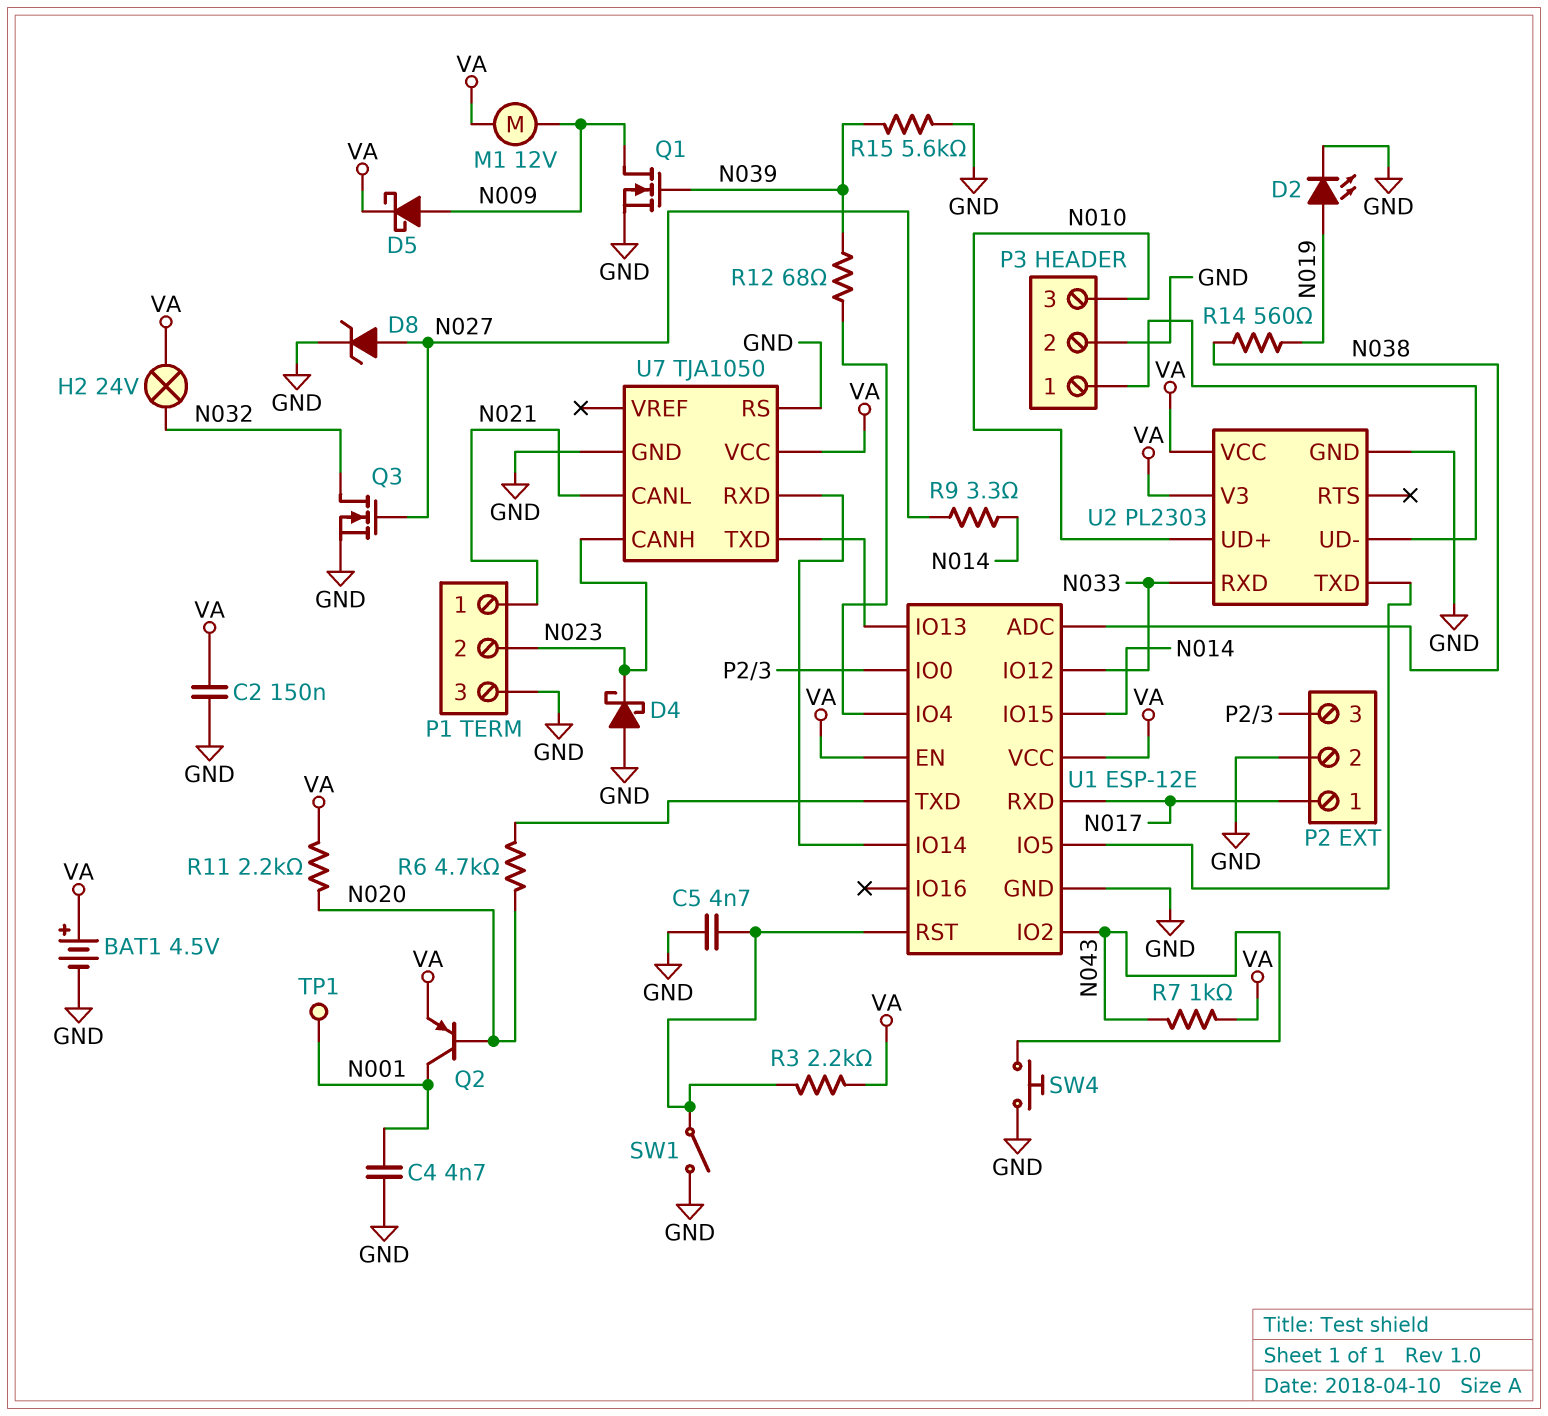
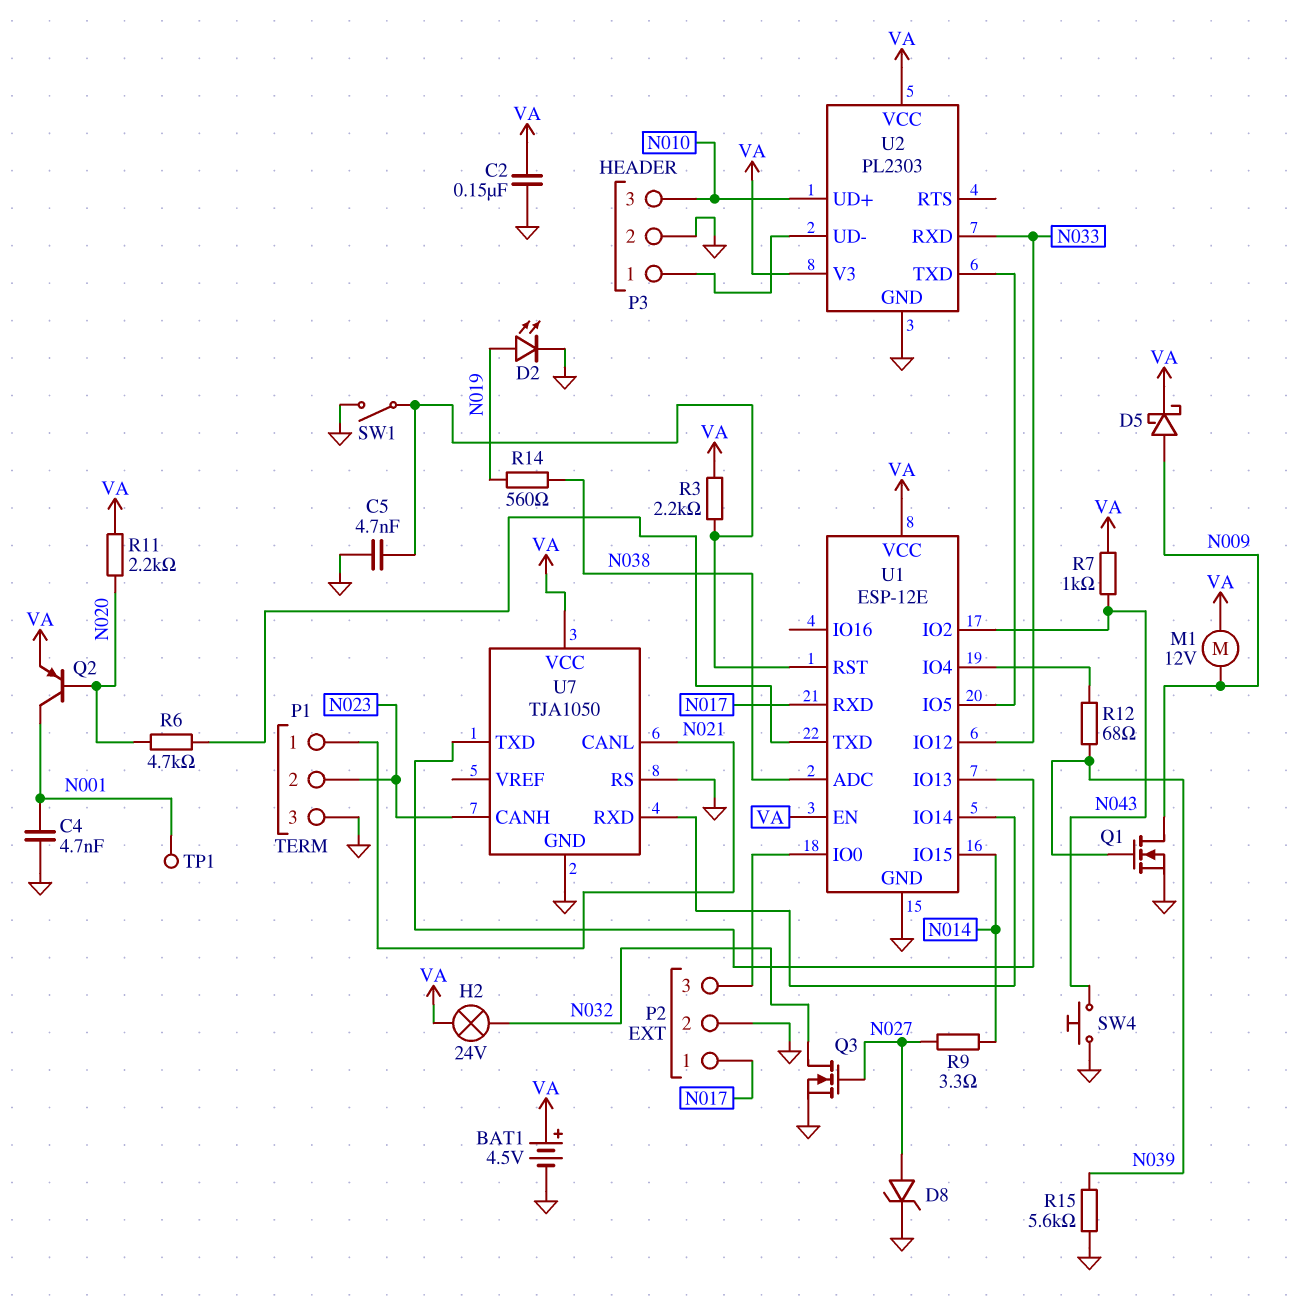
D4: schottky (A GND, K N023) -> none

